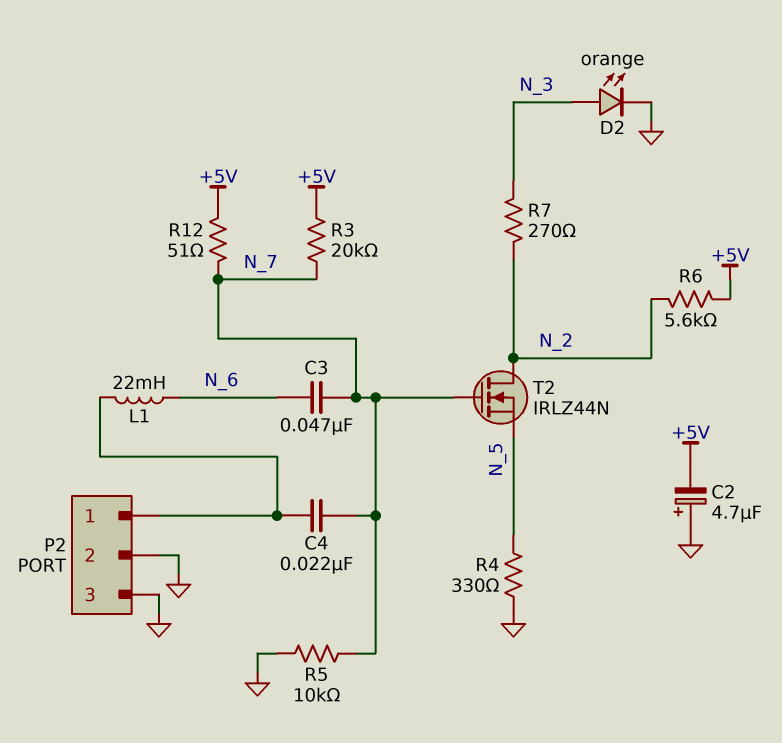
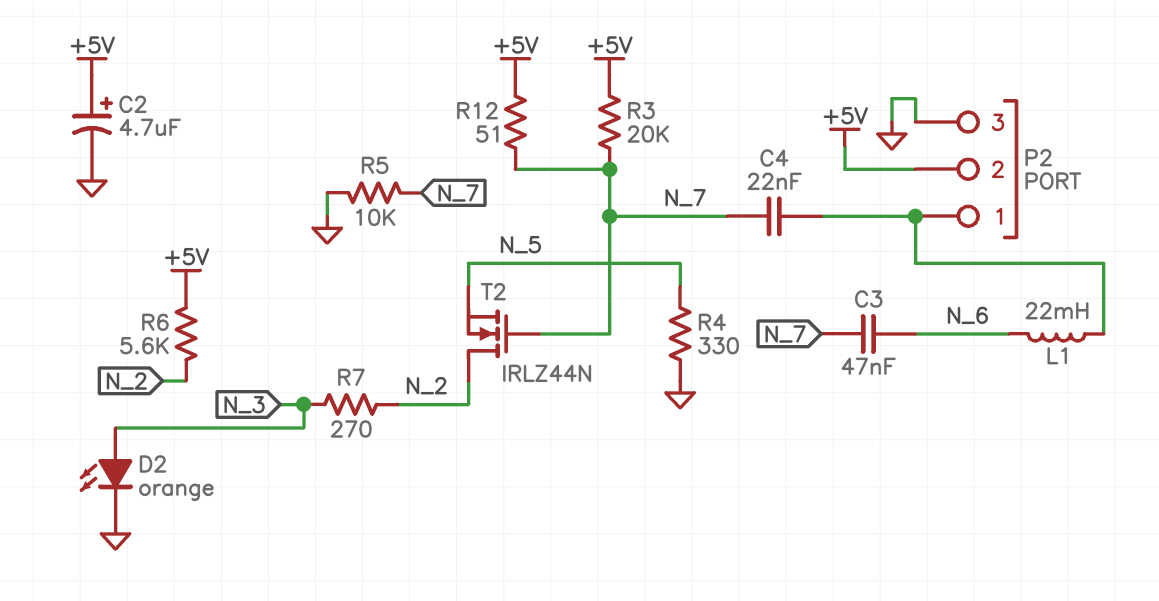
C2: 4.7uF (plus GND, minus +5V) -> 4.7uF (plus +5V, minus GND)
P2 pin 2: GND -> +5V

